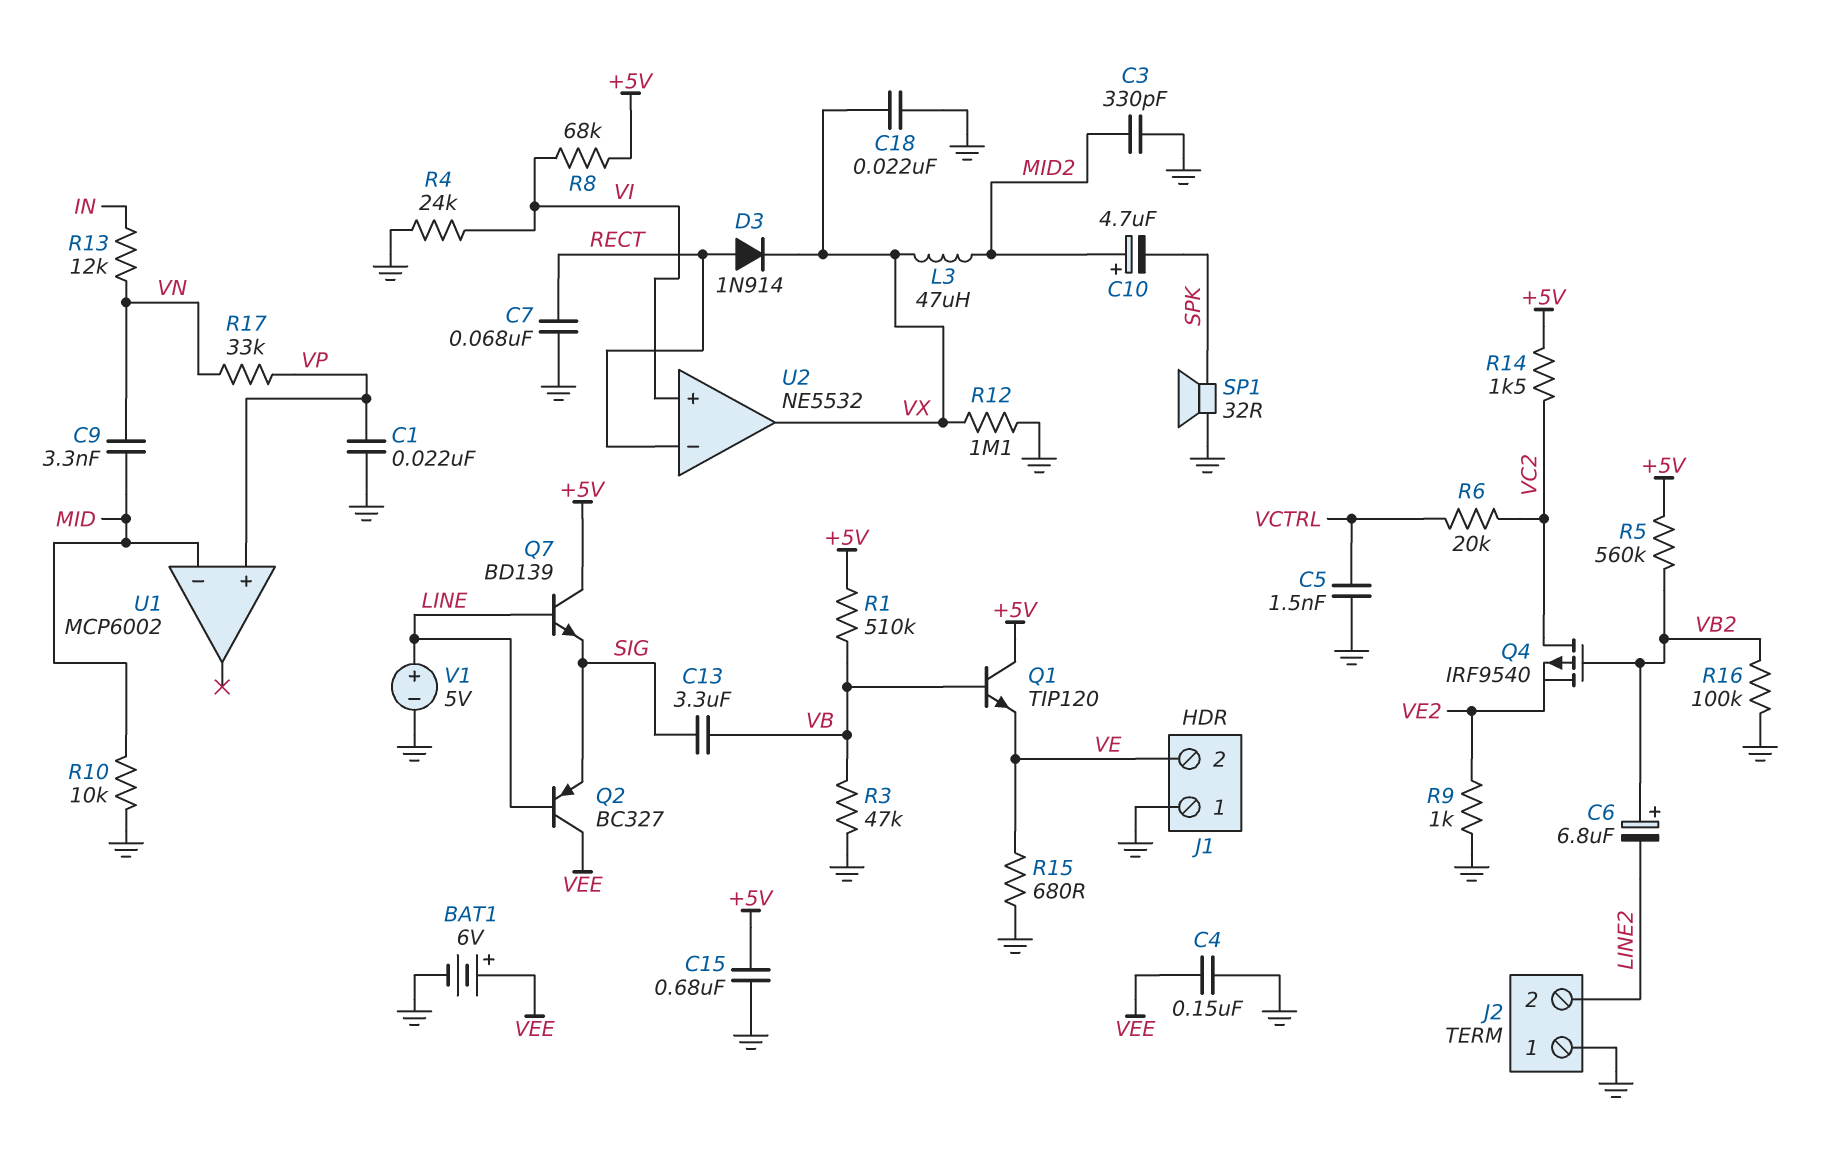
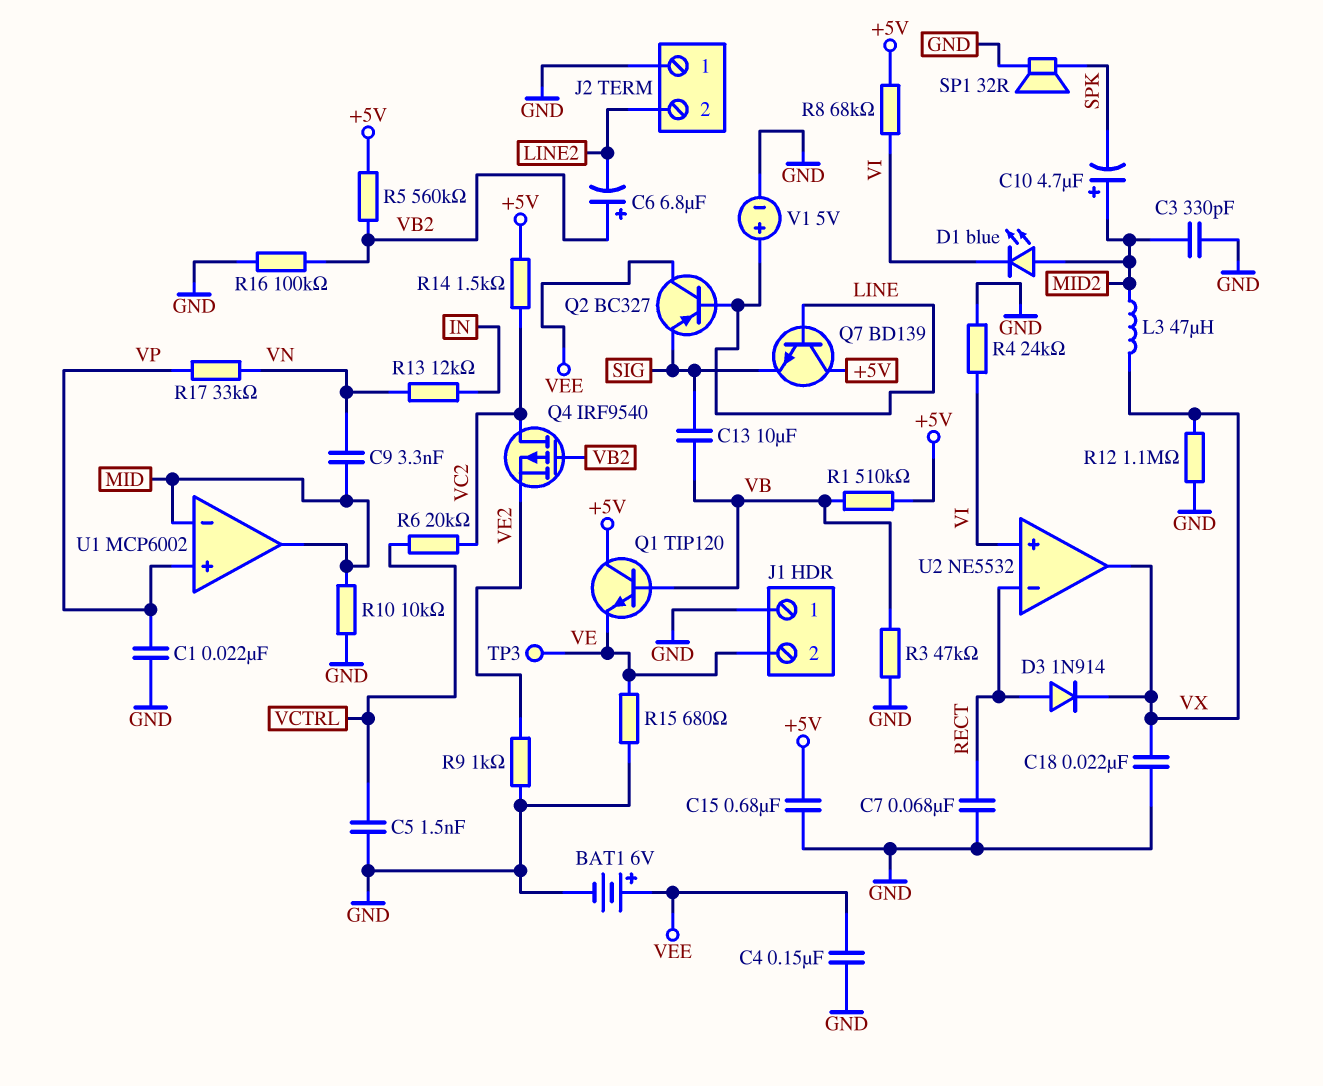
C13: 3.3uF (SIG, VB) -> 10uF (SIG, VB)
D1: none -> LED blue (A MID2, K VI)
TP3: none -> test point (VE)
U1 pin out: none -> MID

